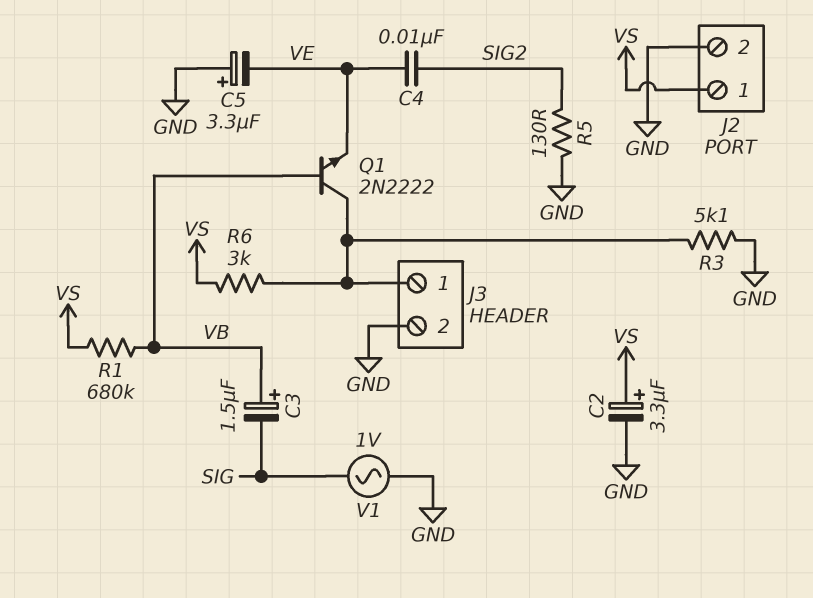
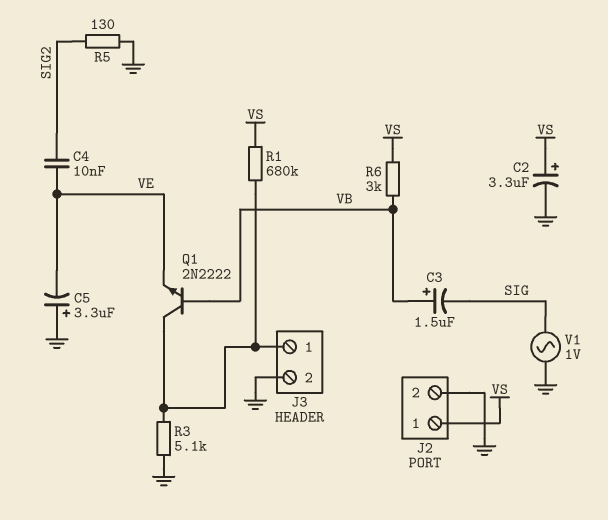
R1: 680k (VB, VS) -> 680k (J3/1, VS)
R6: 3k (J3/1, VS) -> 3k (VB, VS)

